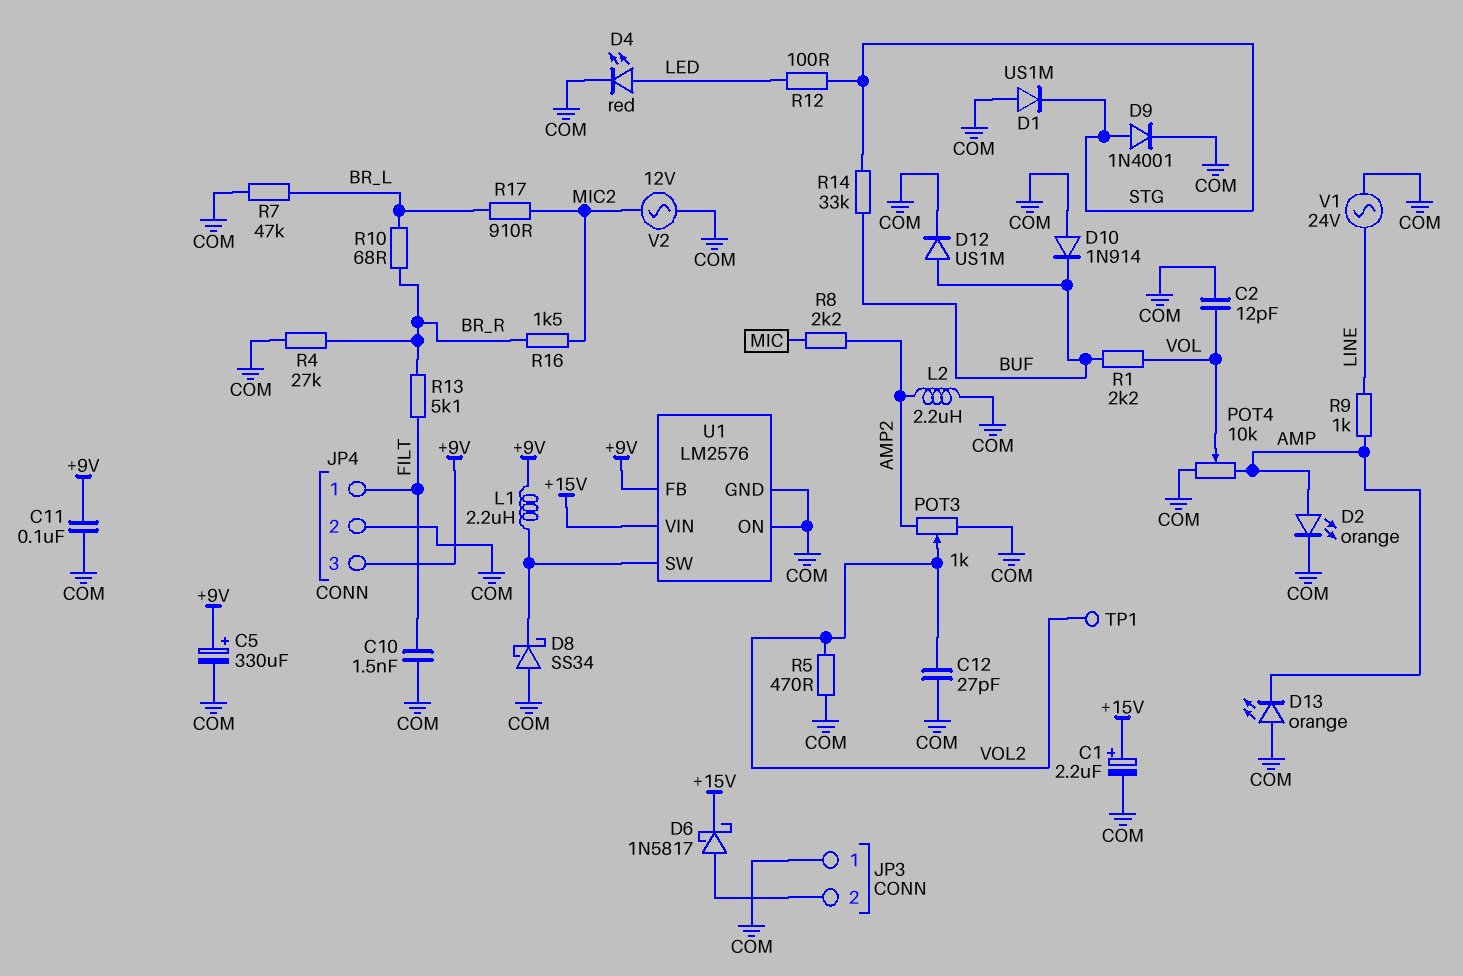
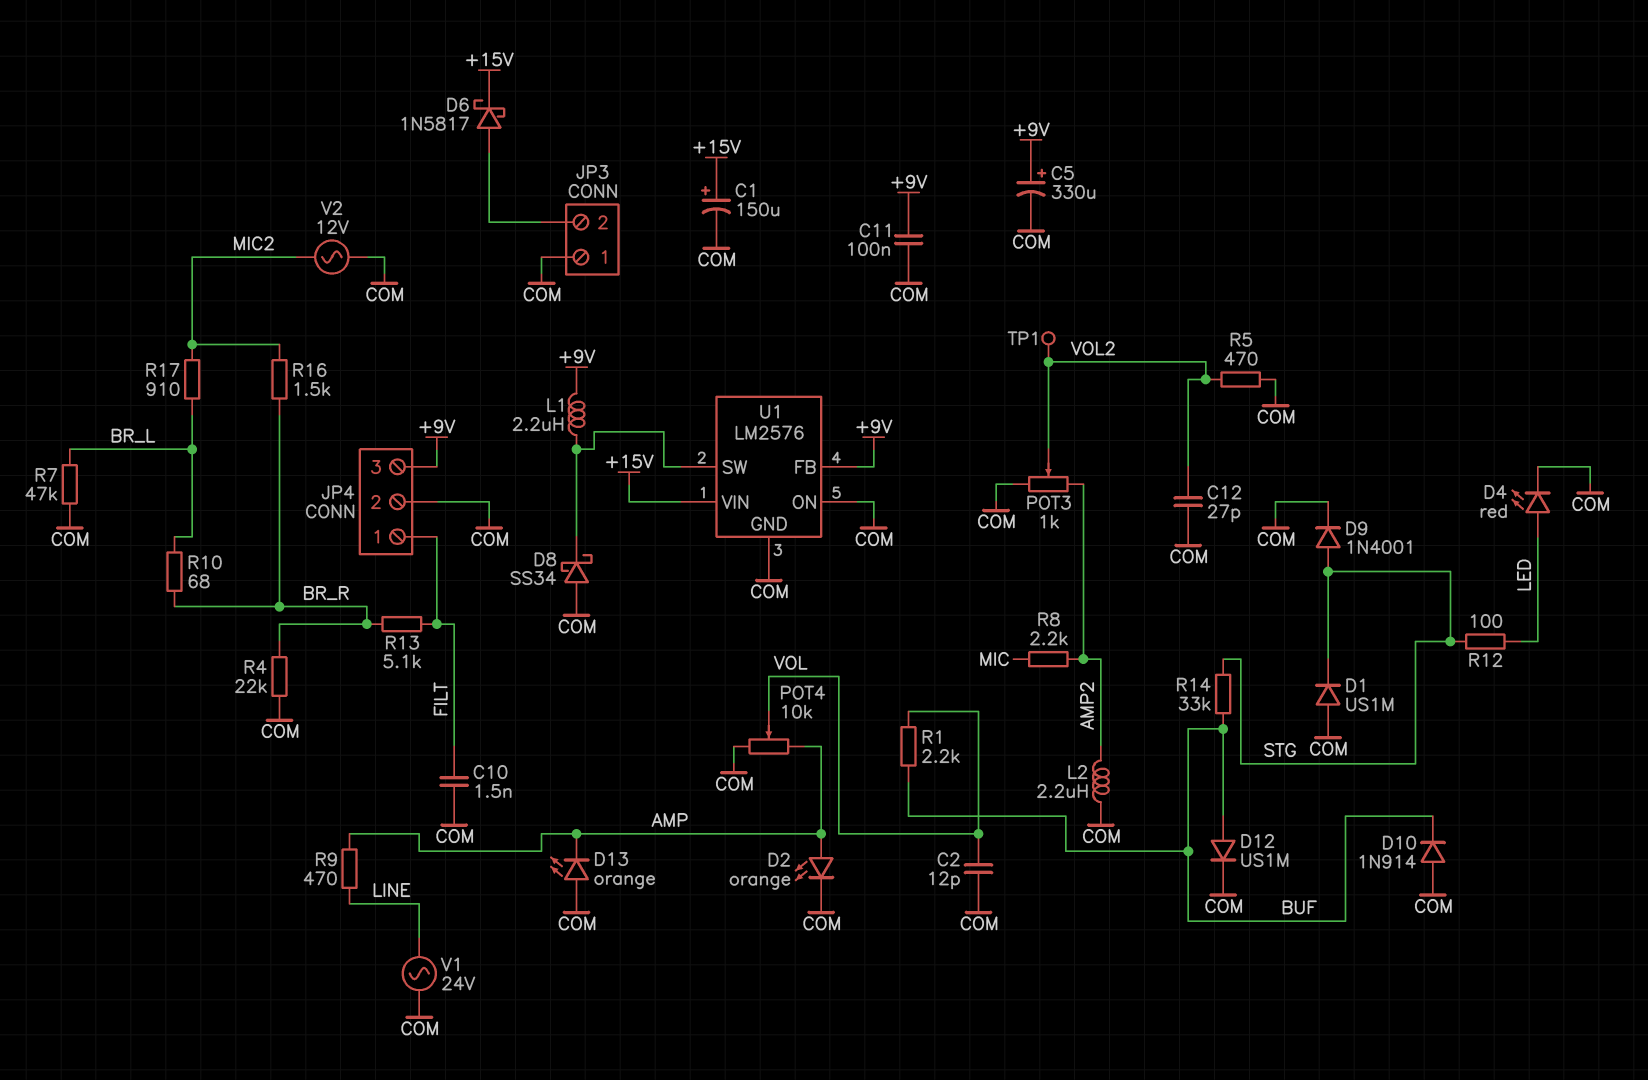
C1: 2.2uF (plus +15V, minus COM) -> 150uF (plus +15V, minus COM)
R4: 27k (BR_R, COM) -> 22k (BR_R, COM)
R9: 1k (AMP, LINE) -> 470 (AMP, LINE)

